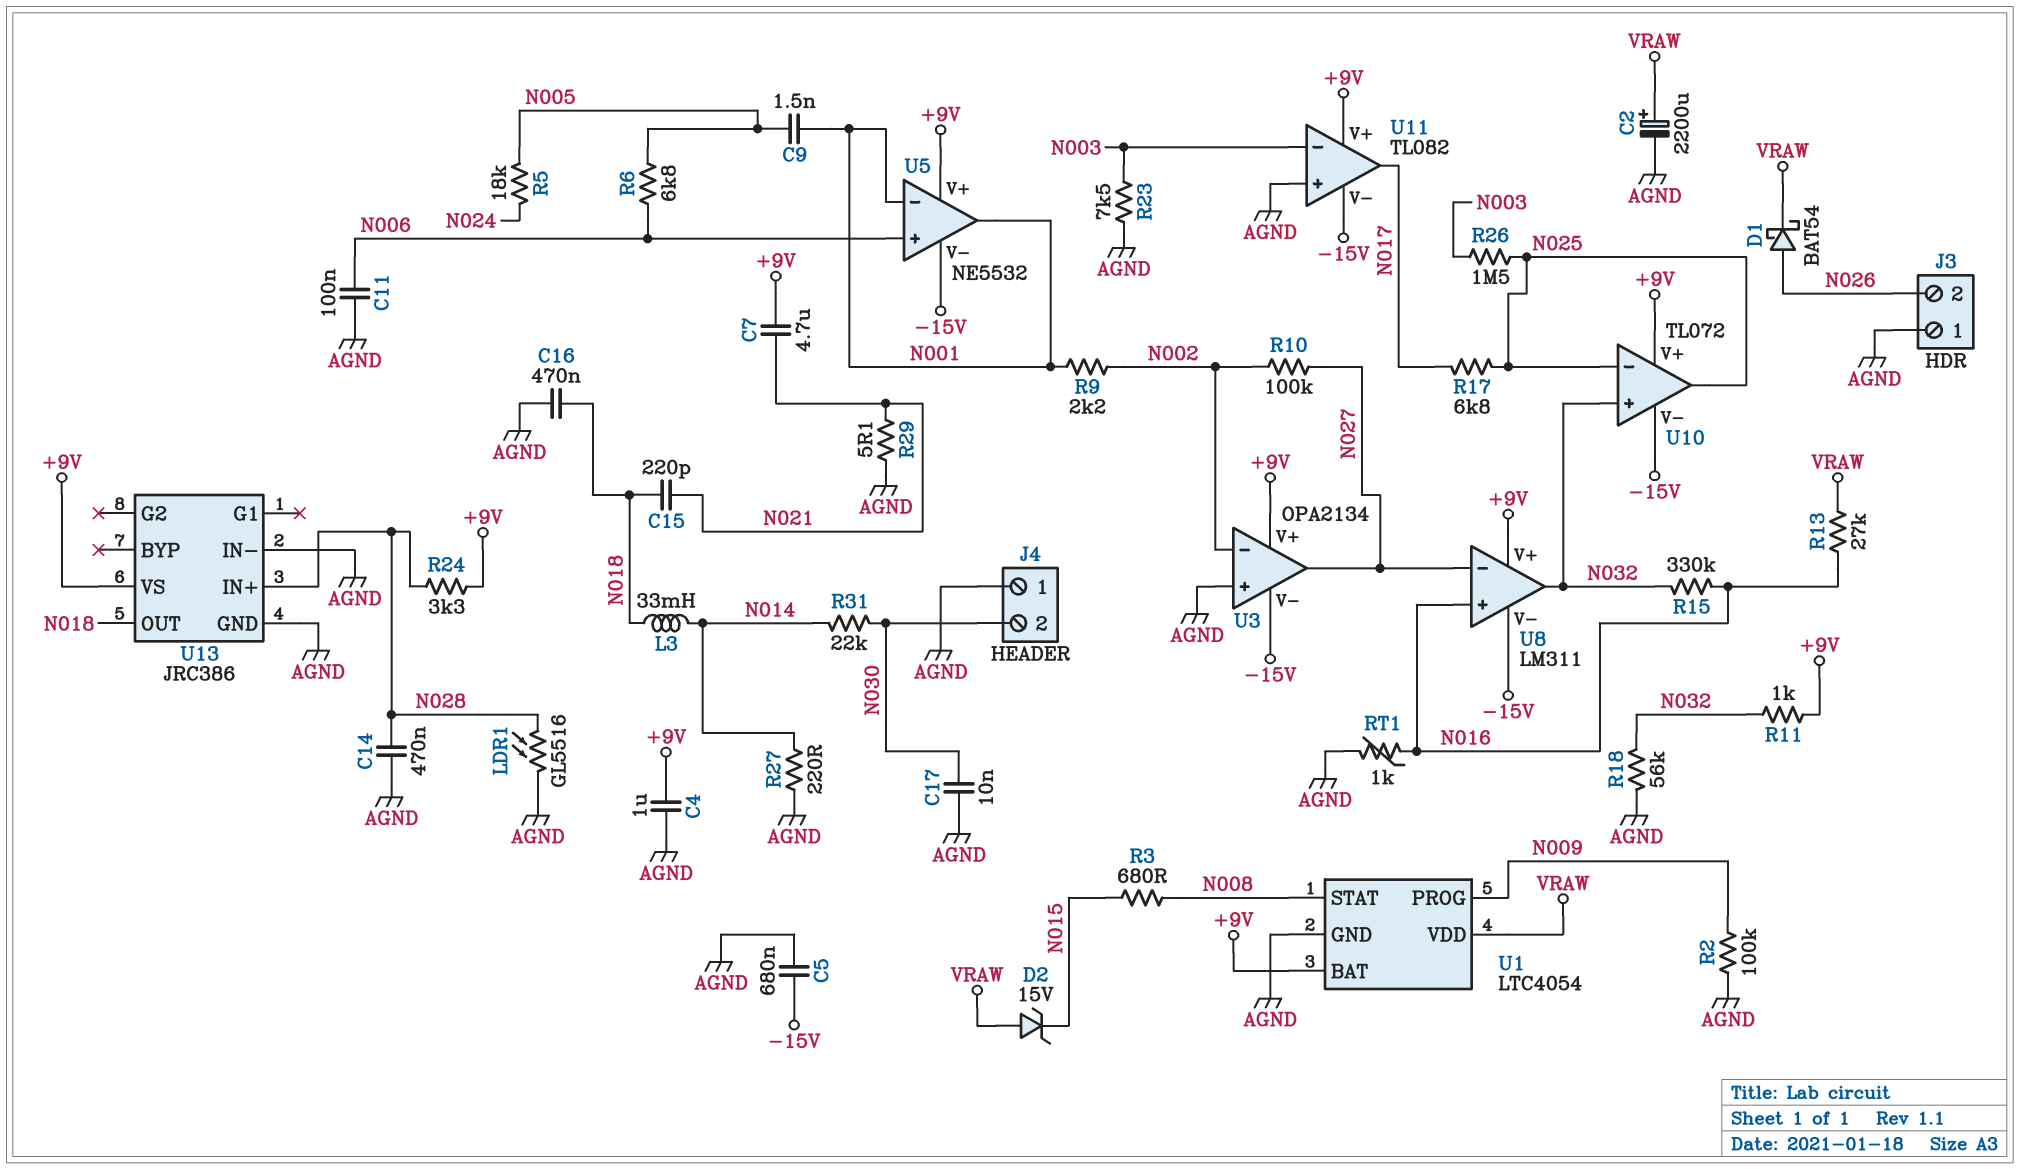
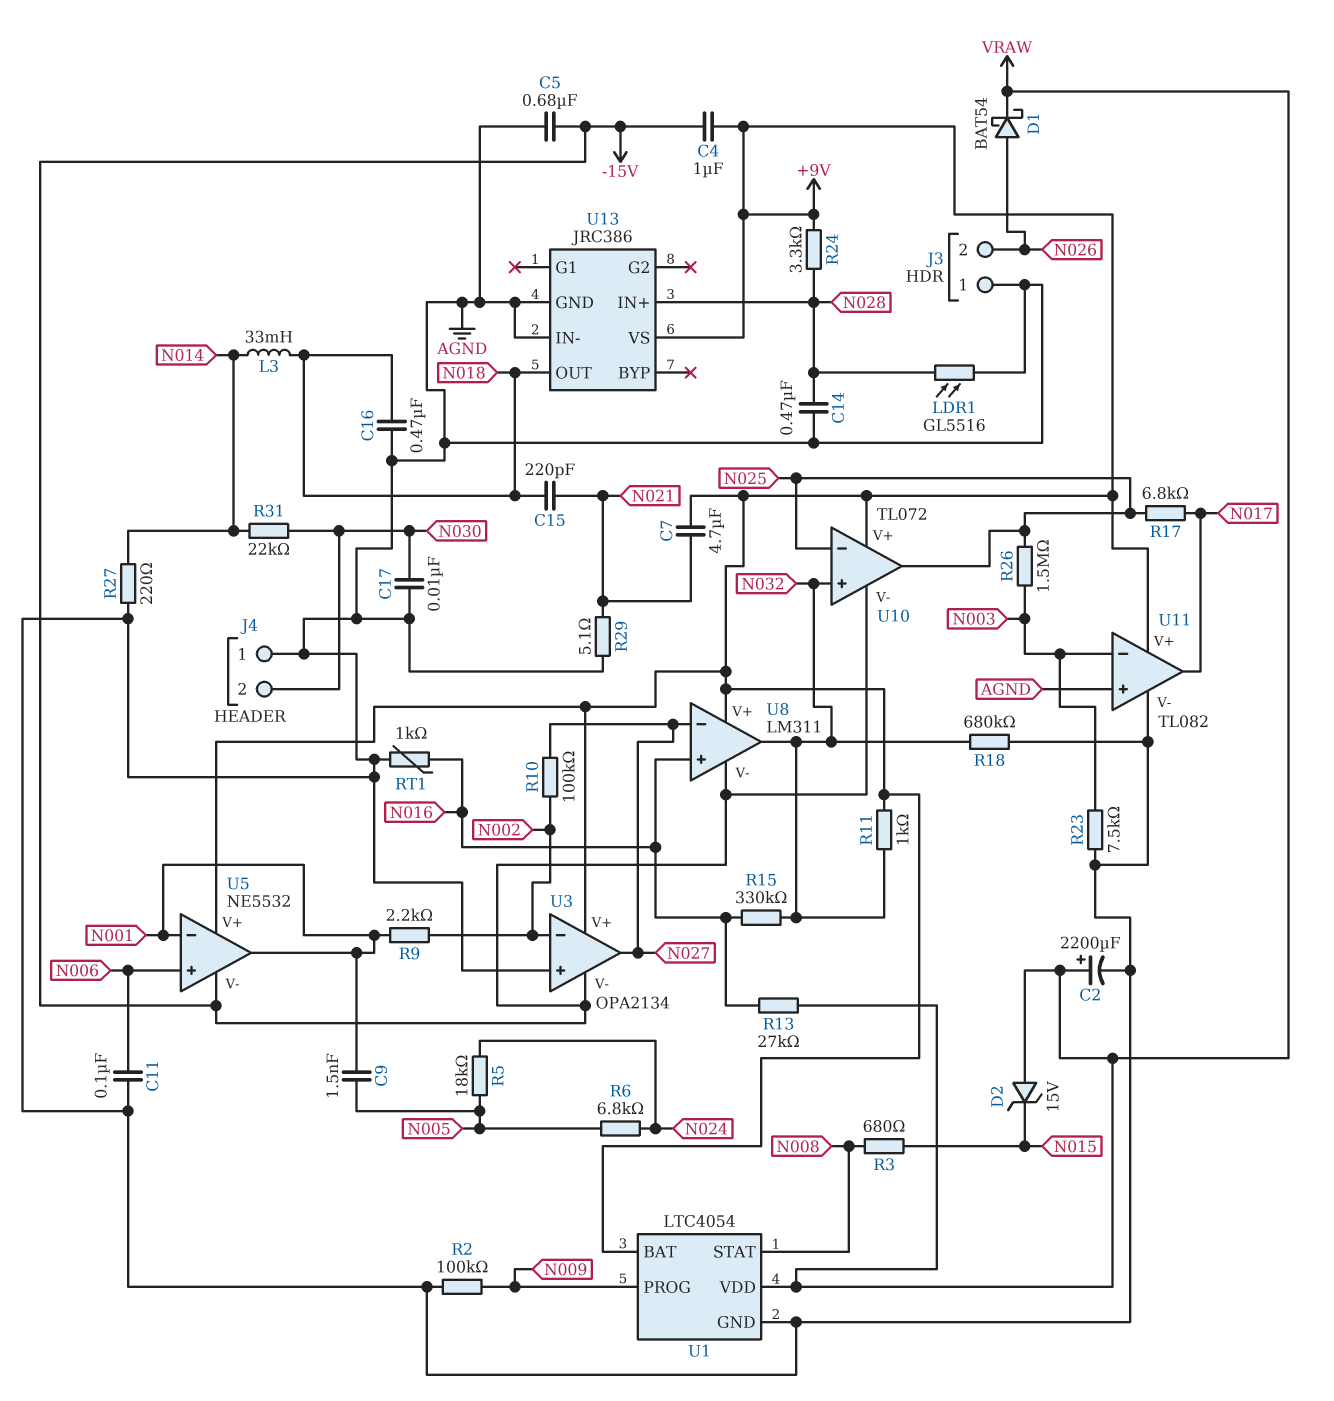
C4: 1uF (+9V, AGND) -> 1uF (+9V, -15V)
R6: 6.8k (N005, N006) -> 6.8k (N005, N024)
R18: 56k (AGND, N032) -> 680k (AGND, N032)
U11 pin V-: -15V -> AGND

